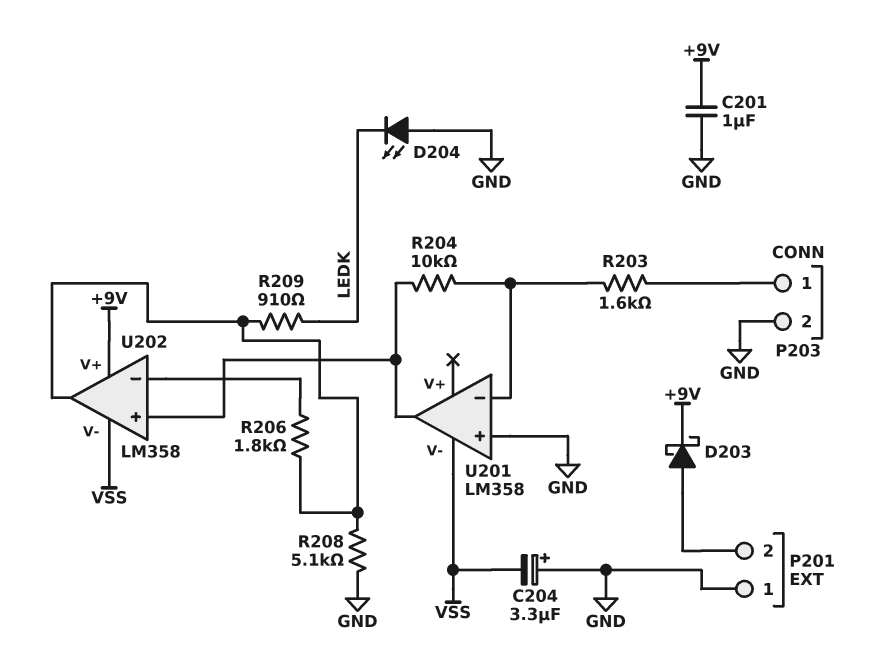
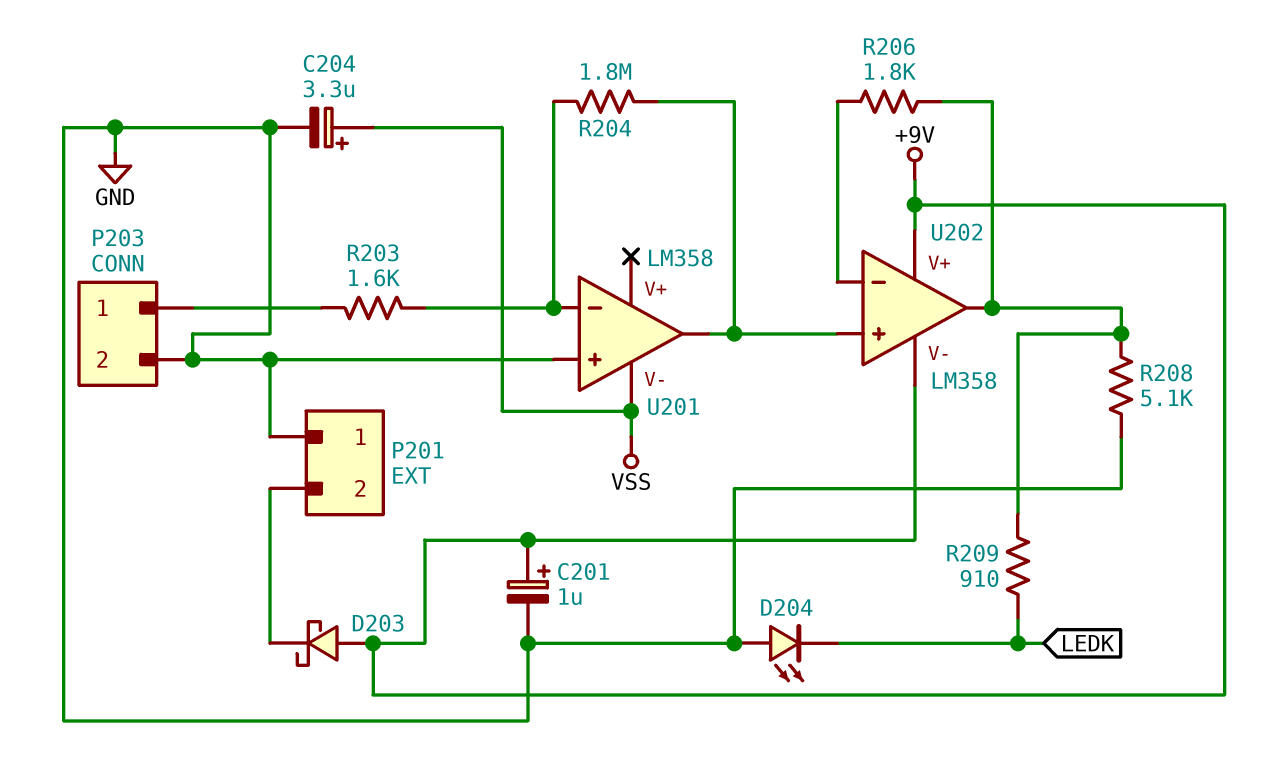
C201: 1uF (+9V, GND) -> 1uF (plus +9V, minus GND)
C204: 3.3uF (plus GND, minus VSS) -> 3.3uF (plus VSS, minus GND)
D203: schottky (A P201/2, K +9V) -> schottky (A +9V, K P201/2)
R204: 10k (U201/in-, U201/out) -> 1.8M (U201/in-, U201/out)
U202 pin V-: VSS -> +9V

